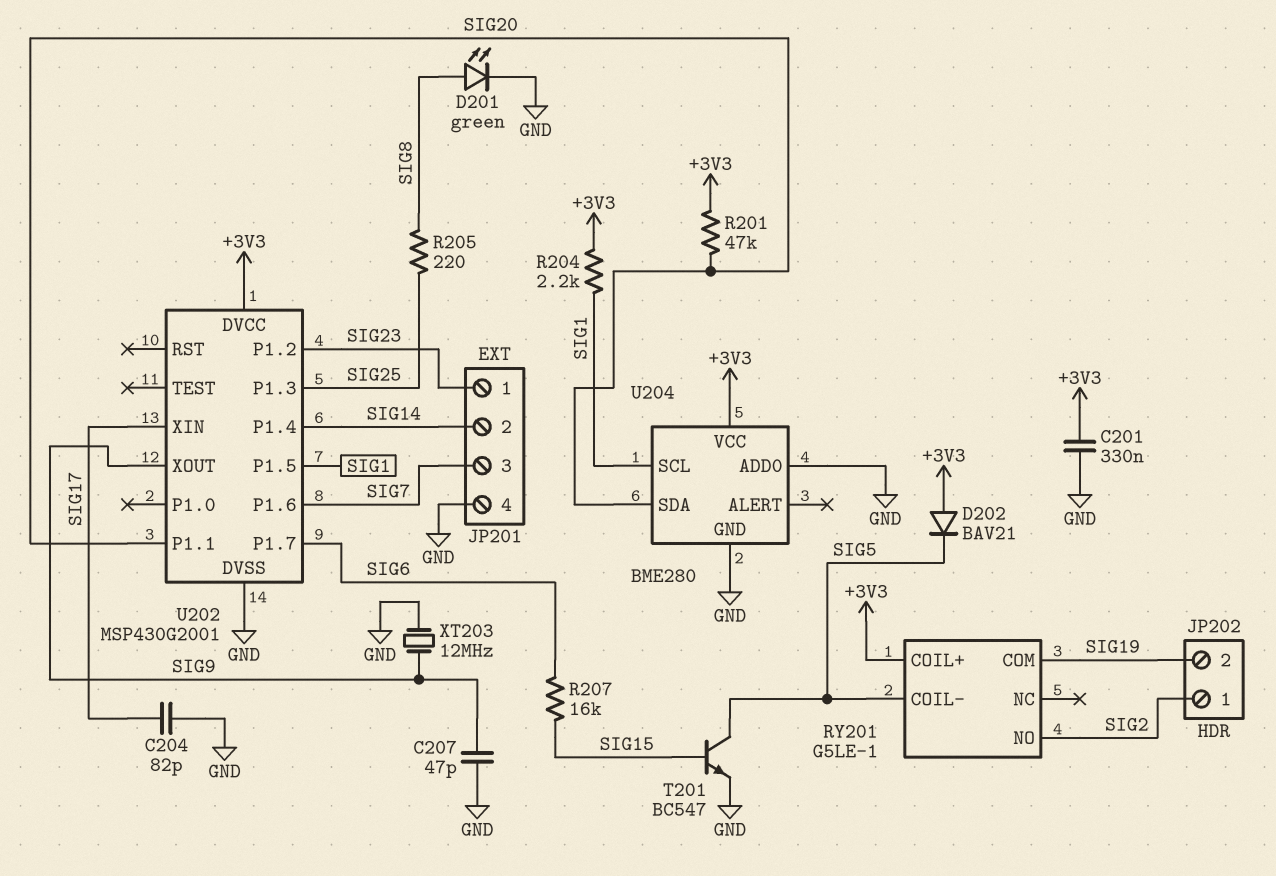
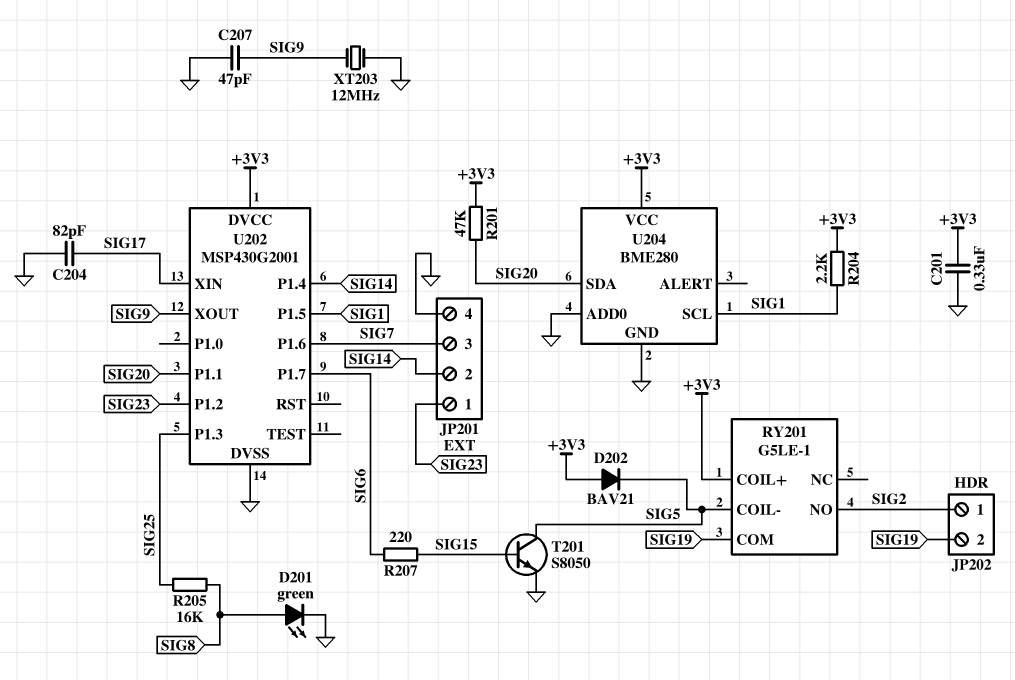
R205: 220 (SIG8, SIG25) -> 16k (SIG8, SIG25)
R207: 16k (SIG6, SIG15) -> 220 (SIG6, SIG15)
T201: NPN BC547 (B SIG15, C SIG5, E GND) -> NPN S8050 (B SIG15, C SIG5, E GND)

